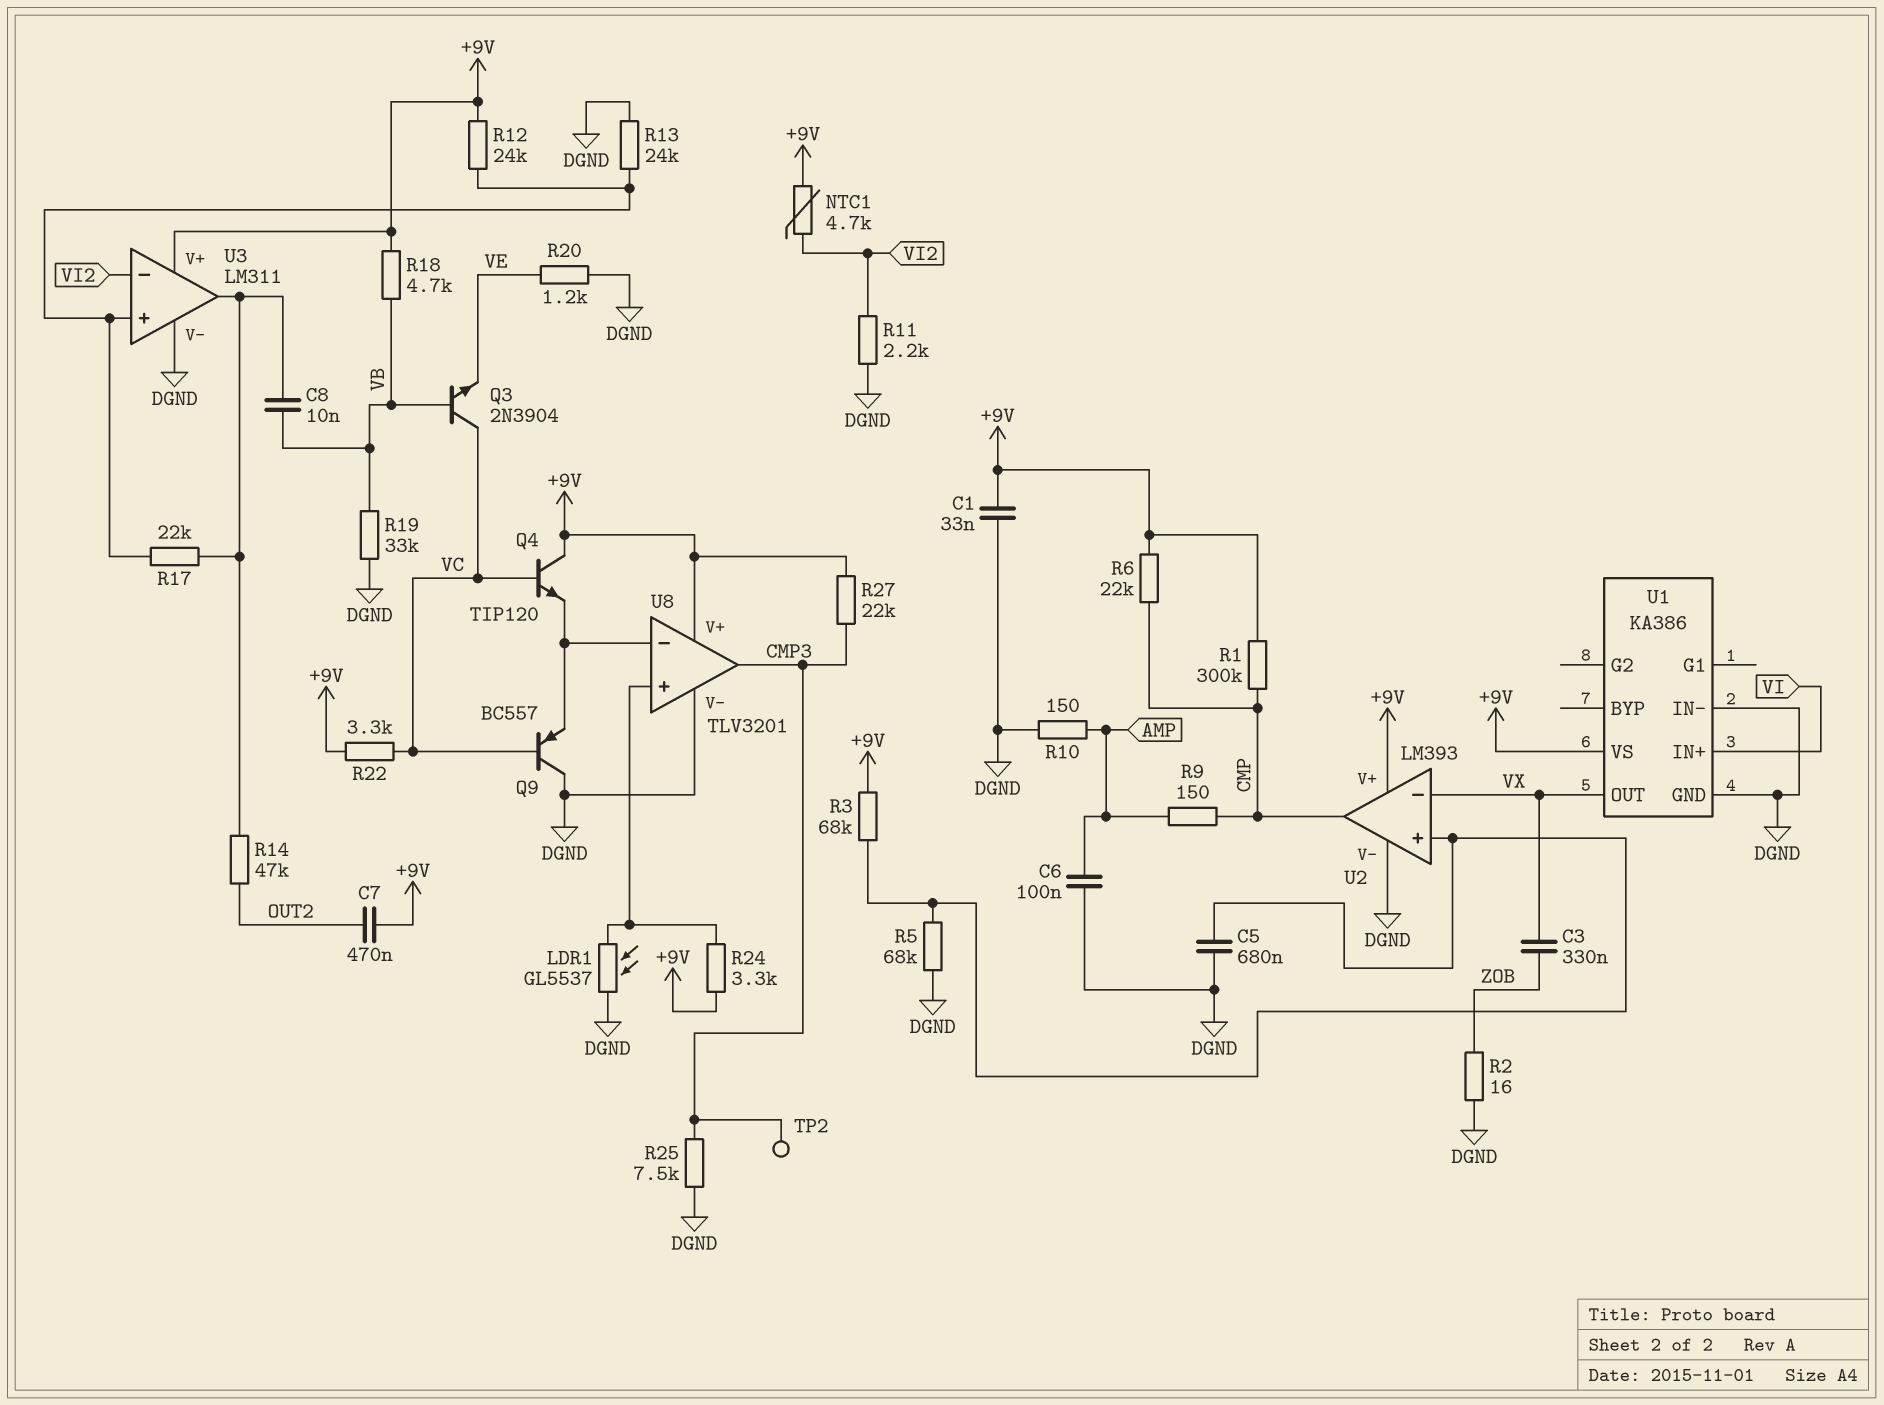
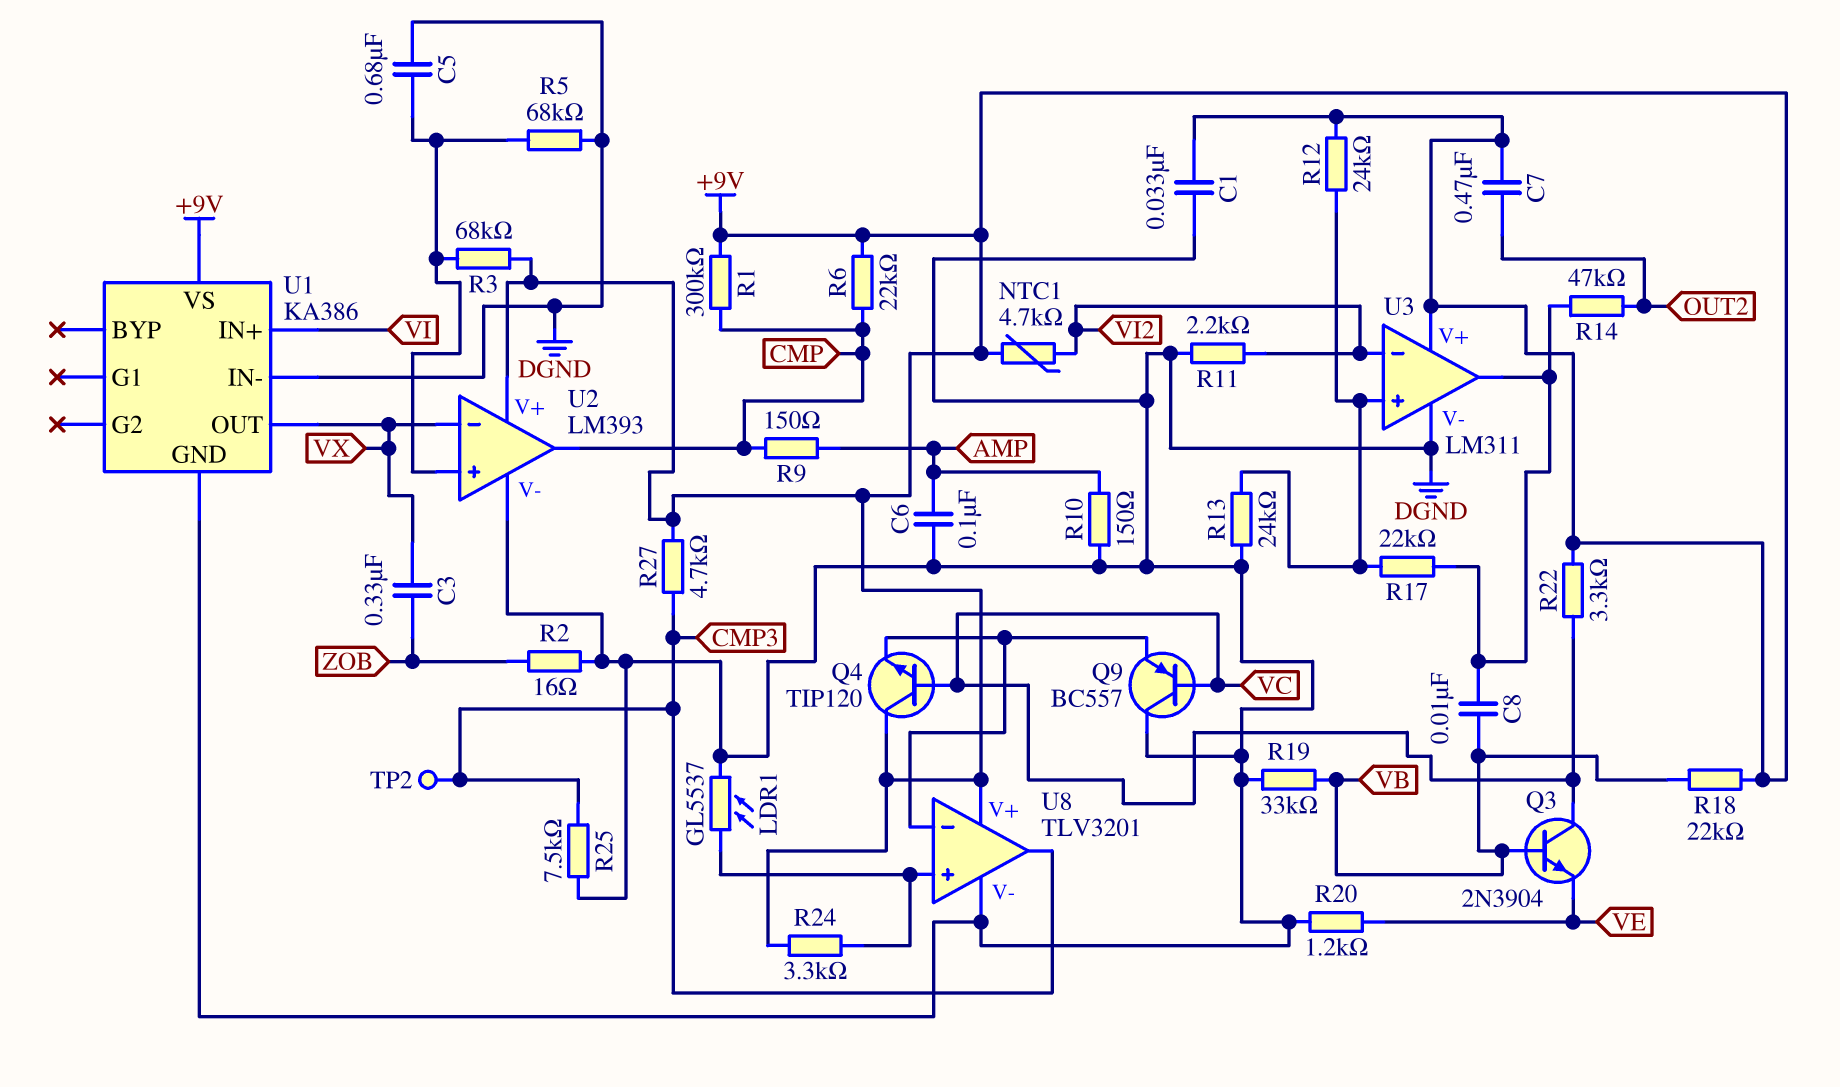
R18: 4.7k (+9V, VB) -> 22k (+9V, VB)
R27: 22k (+9V, CMP3) -> 4.7k (+9V, CMP3)

